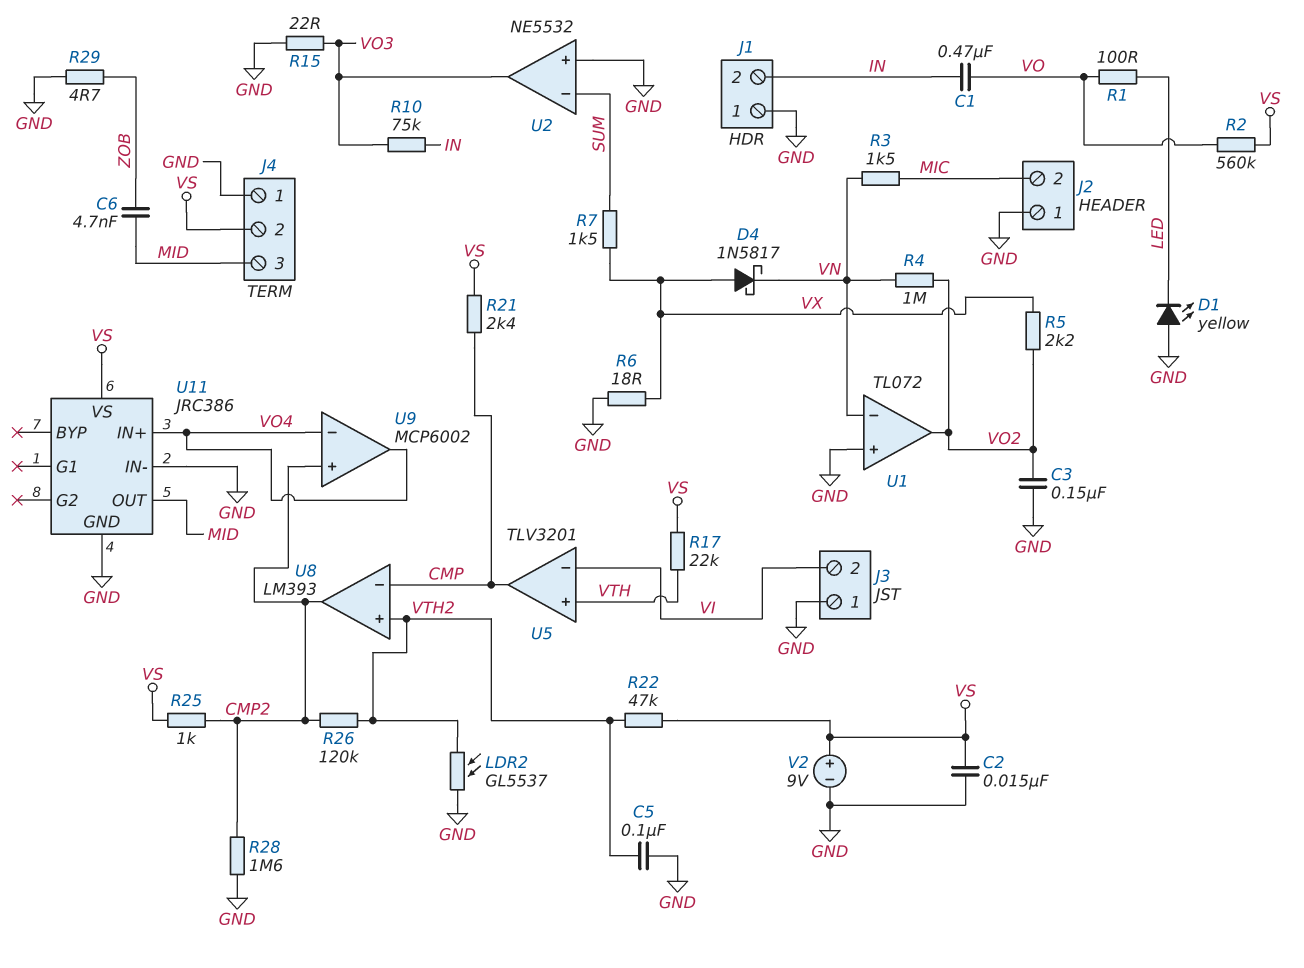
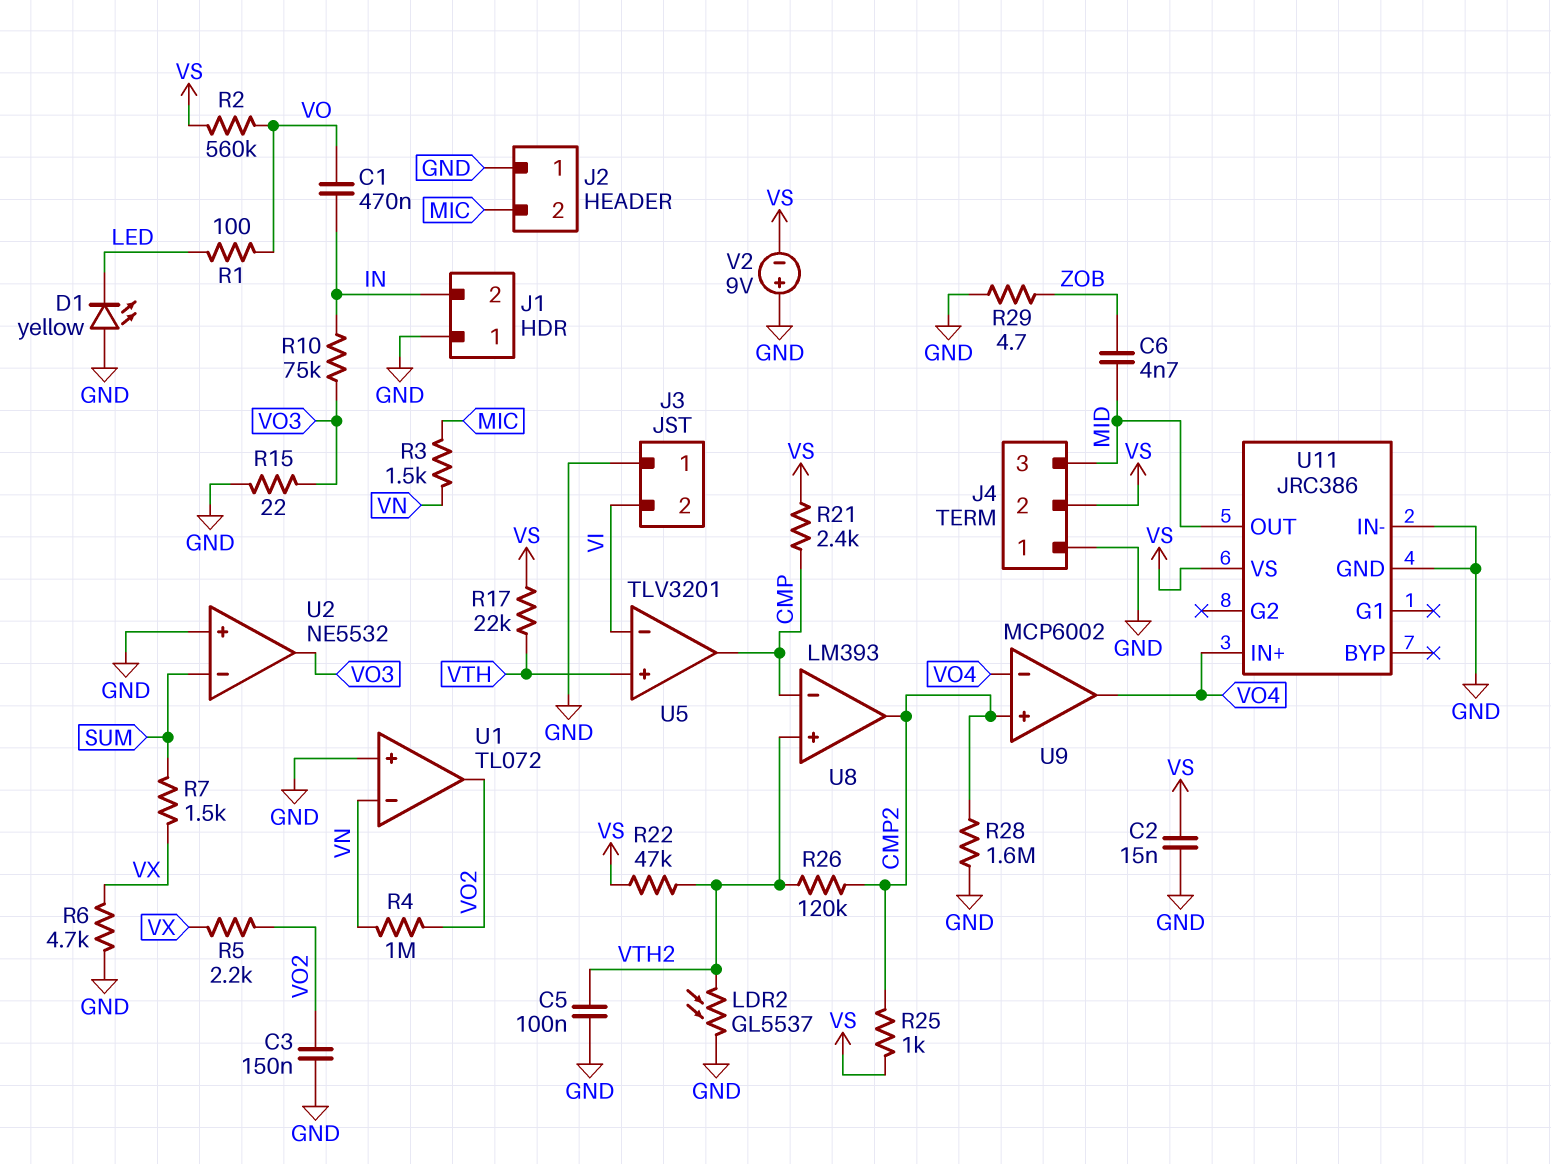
D4: schottky 1N5817 (A VX, K VN) -> none
R6: 18 (GND, VX) -> 4.7k (GND, VX)
V2: 9V (plus VS, minus GND) -> 9V (plus GND, minus VS)

